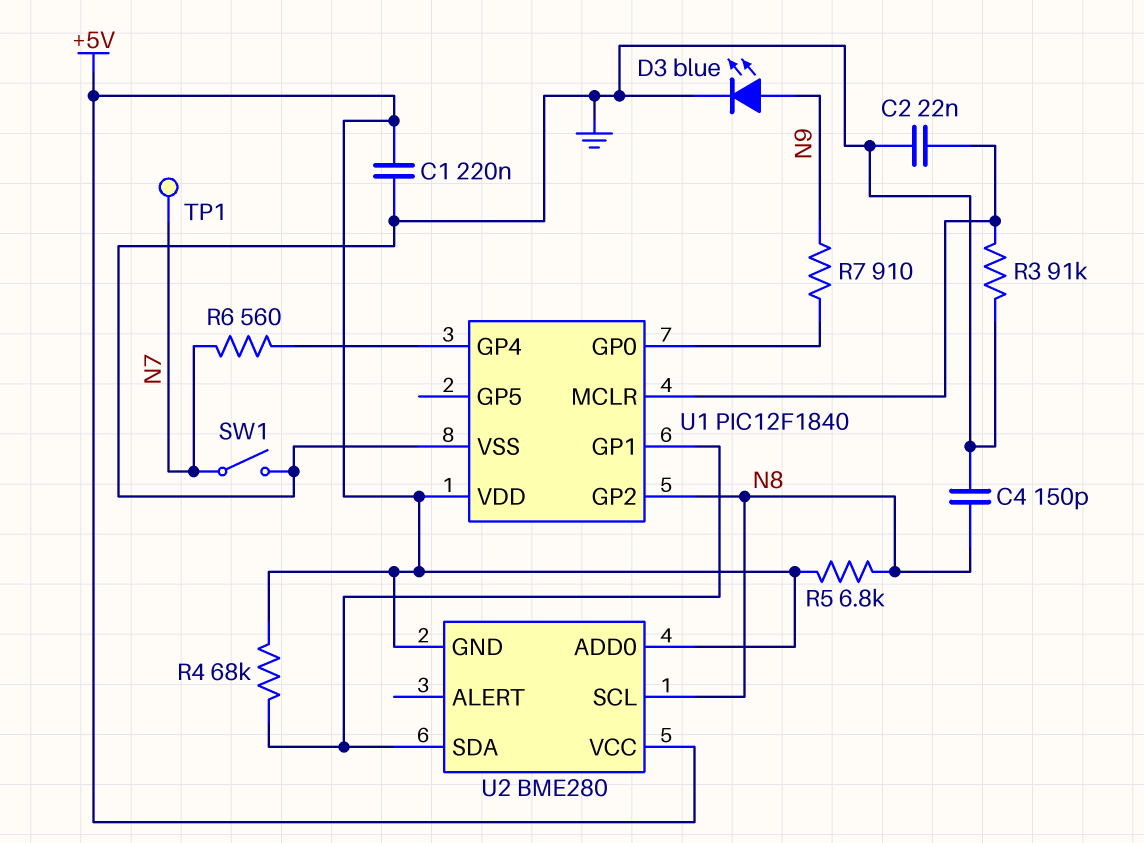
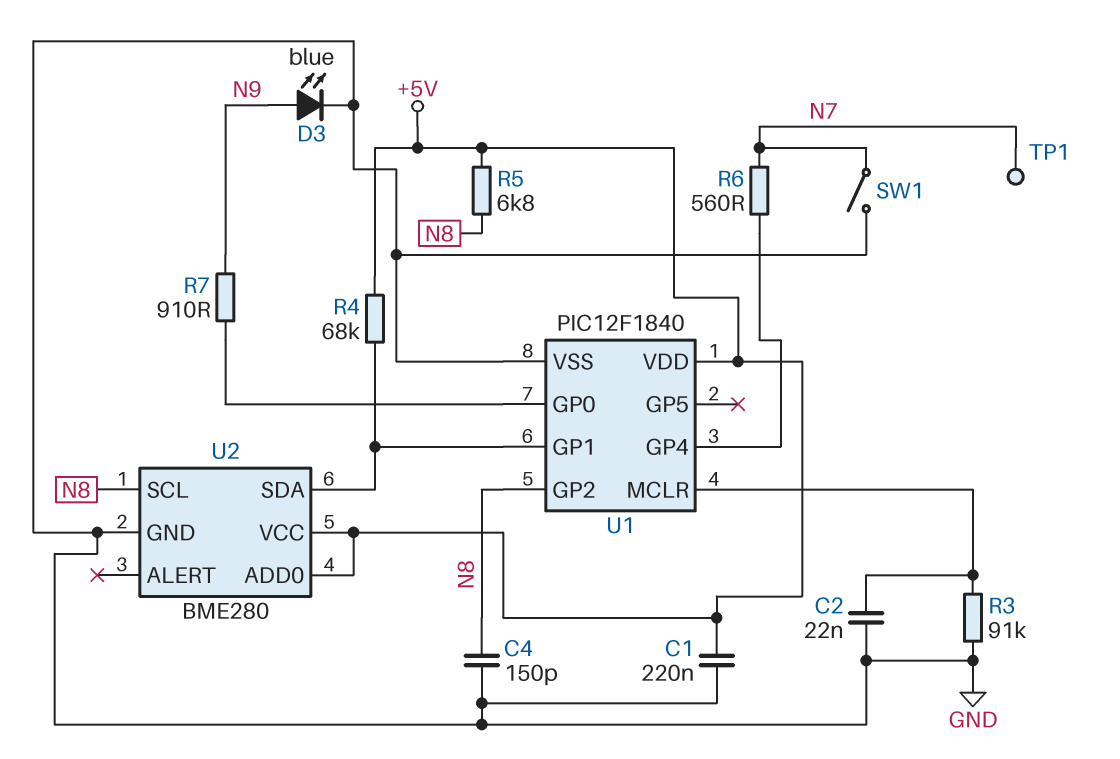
U2 pin GND: +5V -> GND

